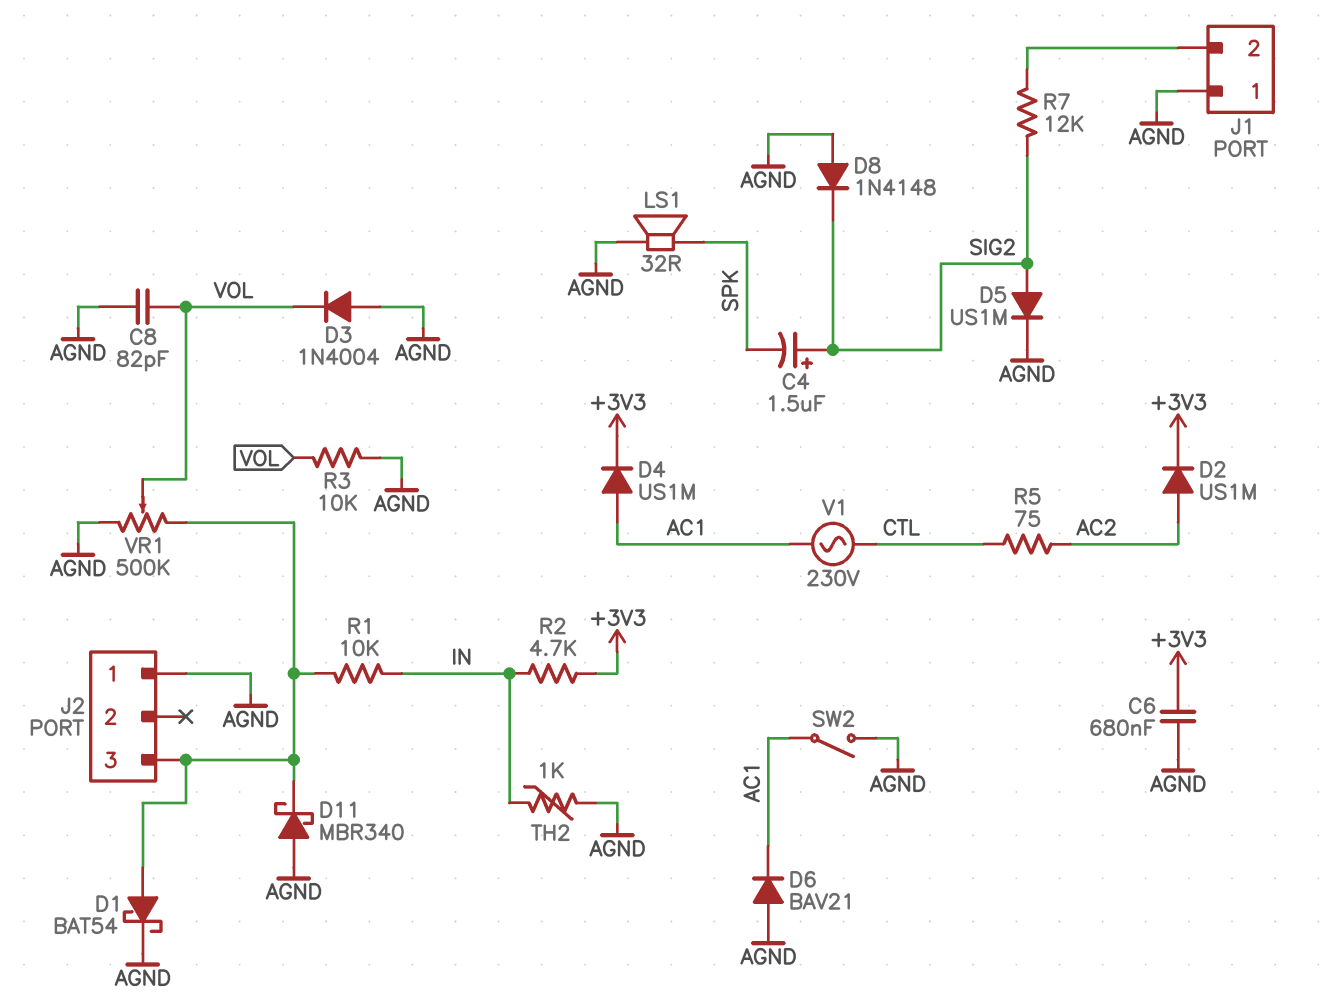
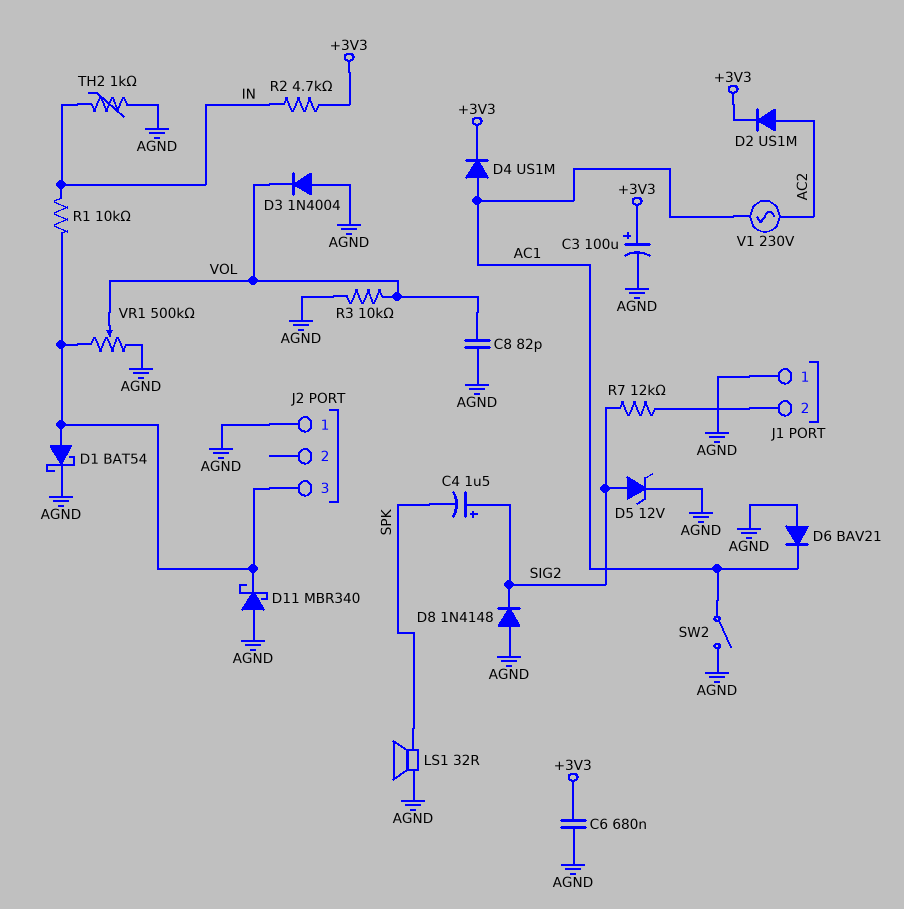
C3: none -> 100uF (plus +3V3, minus AGND)
D5: diode US1M (A SIG2, K AGND) -> zener 12V (A SIG2, K AGND)
R5: 75 (AC2, CTL) -> none
V1: AC 230V (AC1, CTL) -> AC 230V (AC1, AC2)

